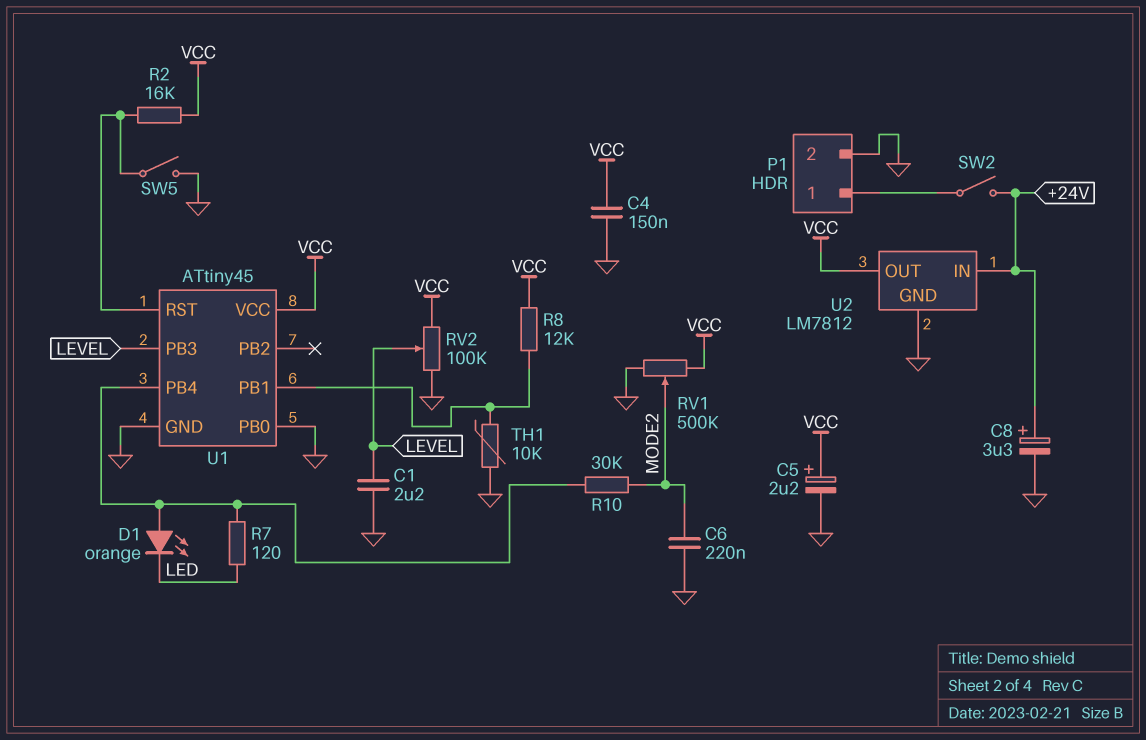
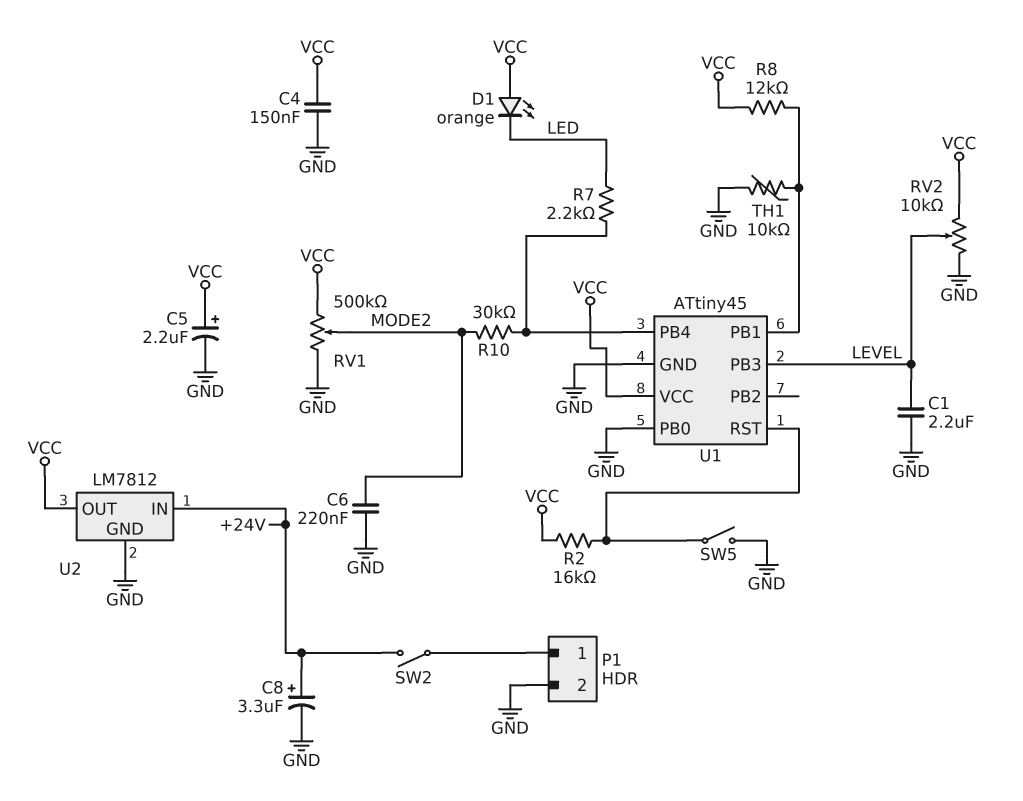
D1: LED orange (A U1/PB4, K LED) -> LED orange (A VCC, K LED)
R7: 120 (LED, U1/PB4) -> 2.2k (LED, U1/PB4)
RV2: 100k (GND, VCC, wiper LEVEL) -> 10k (GND, VCC, wiper LEVEL)

